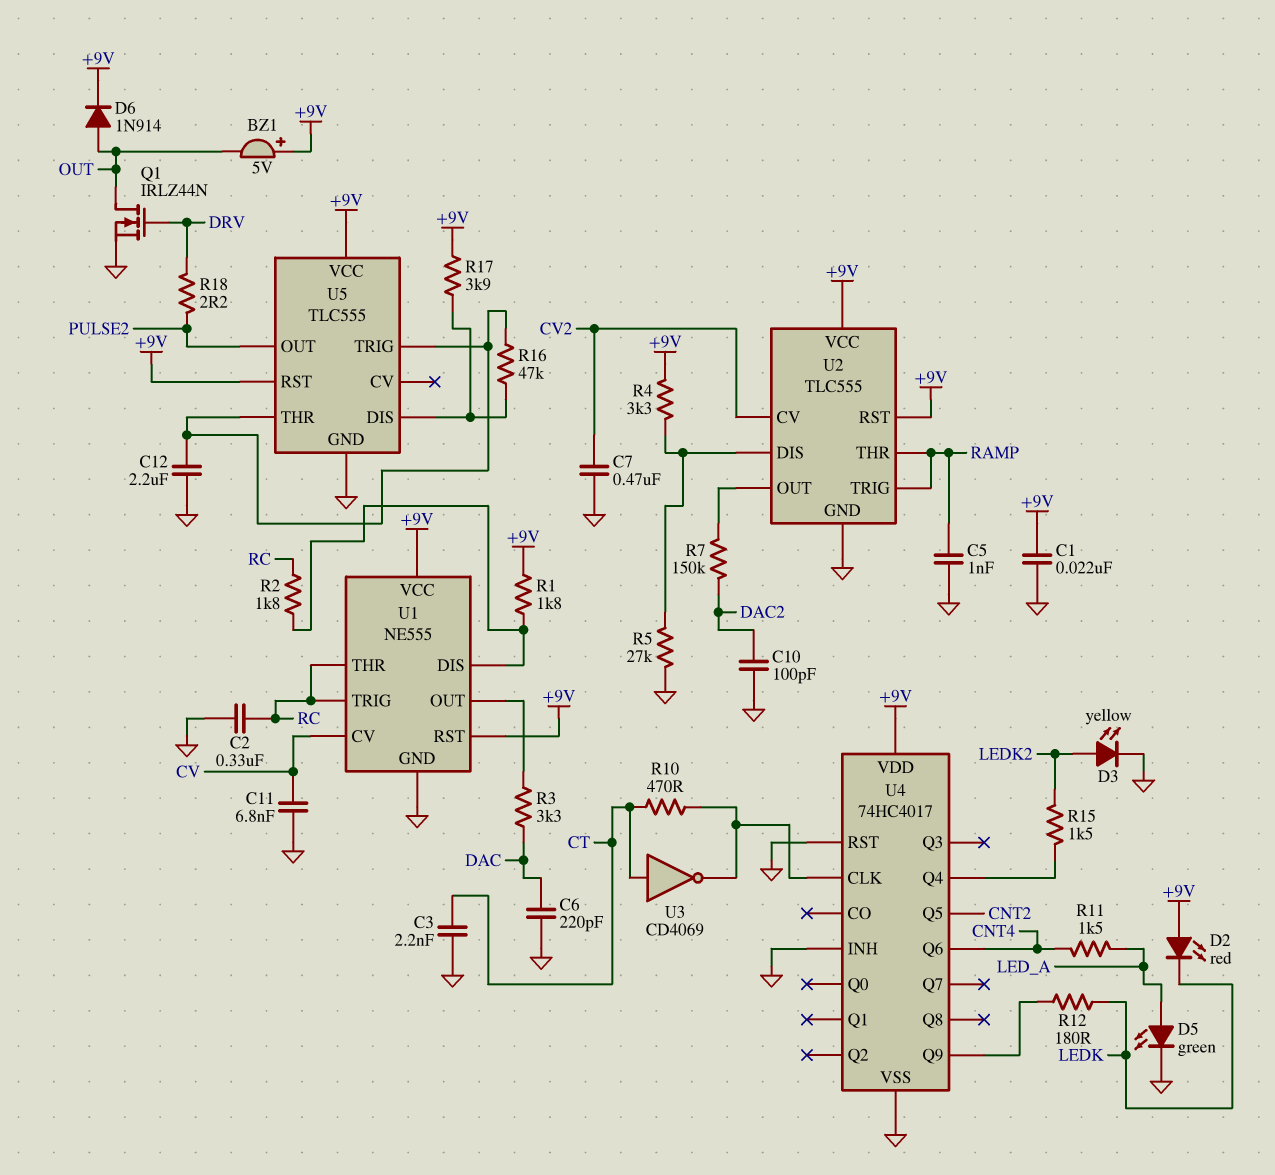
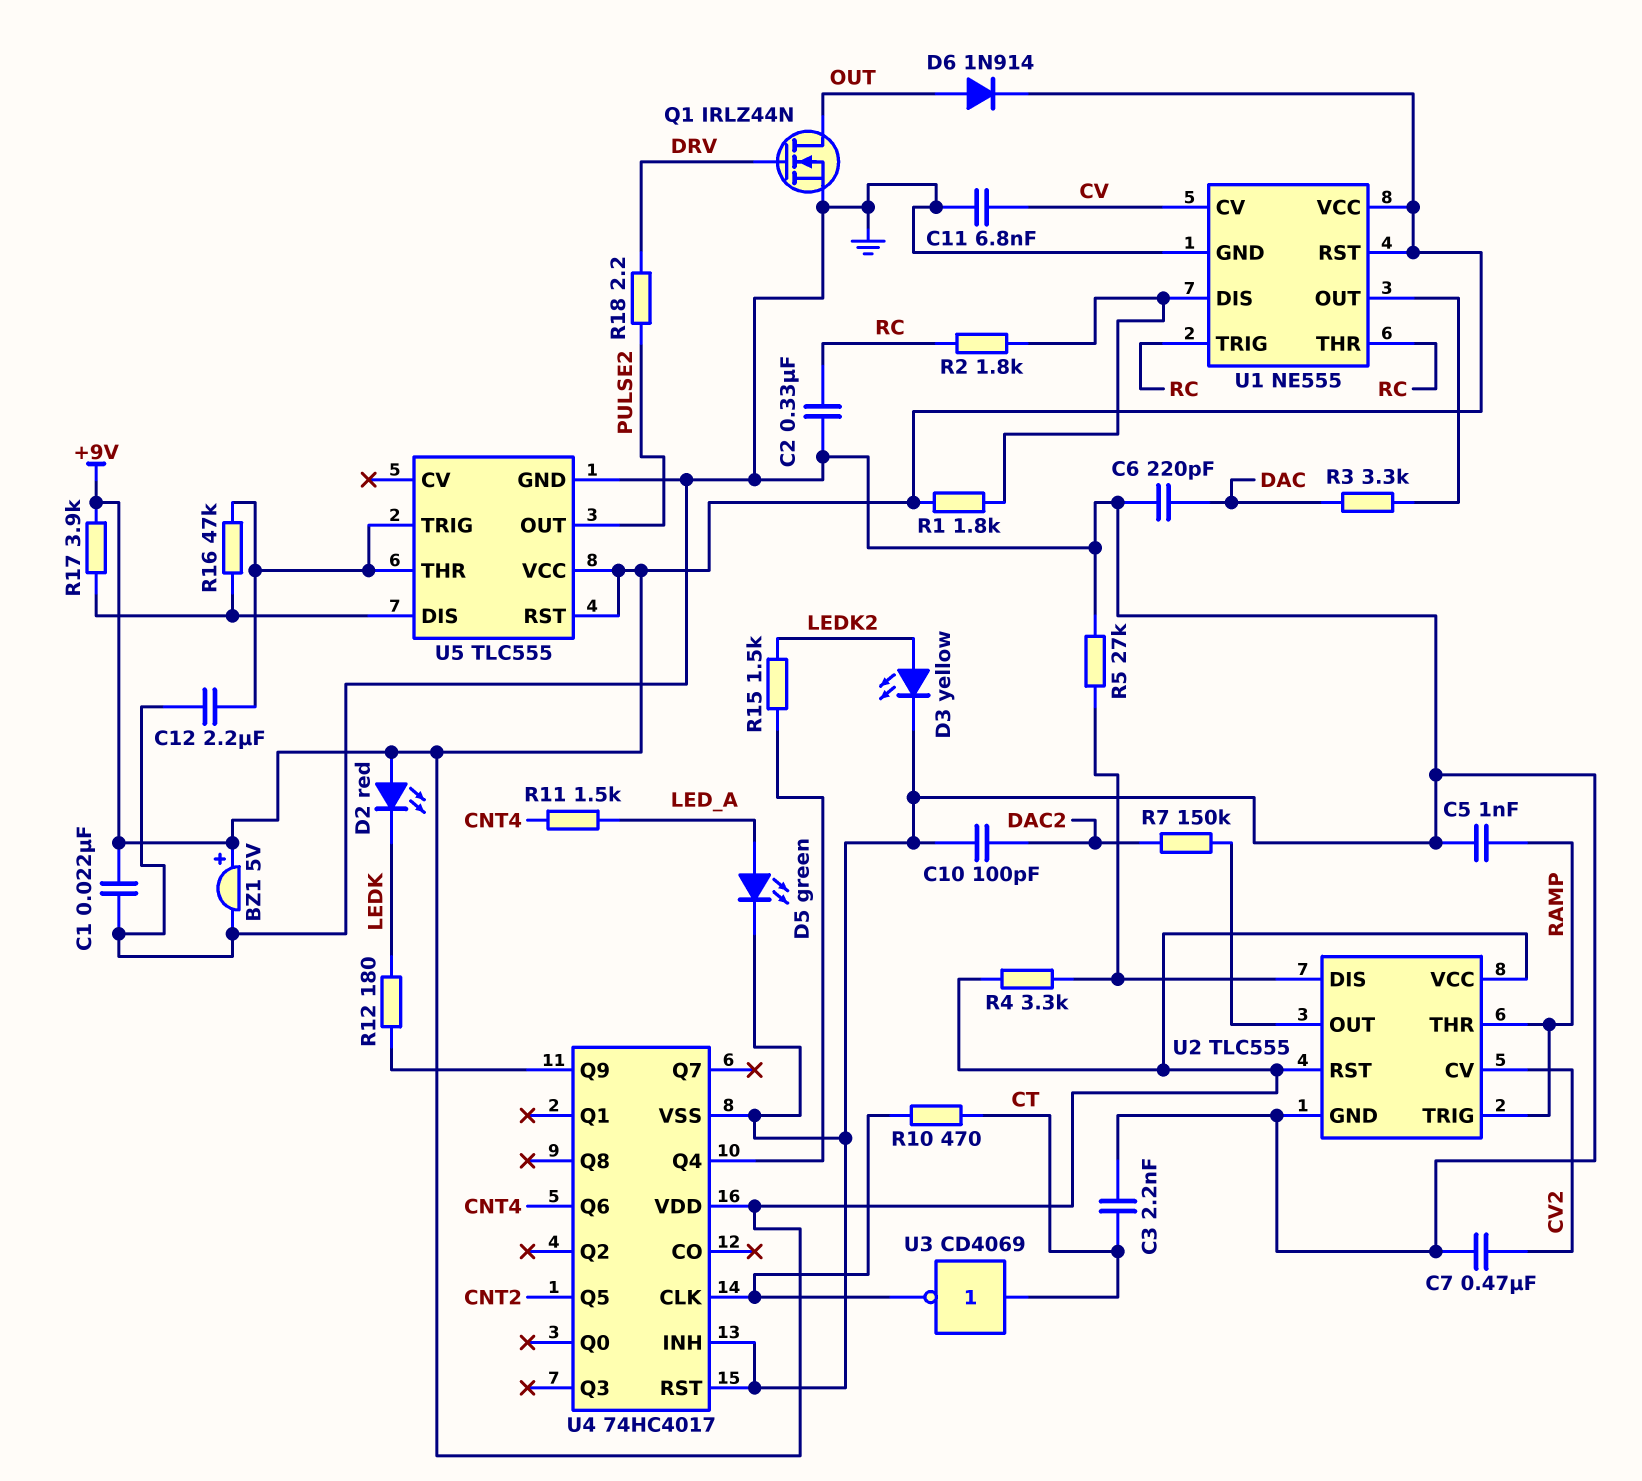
BZ1: buzzer 5V (plus +9V, minus OUT) -> buzzer 5V (plus +9V, minus GND)

